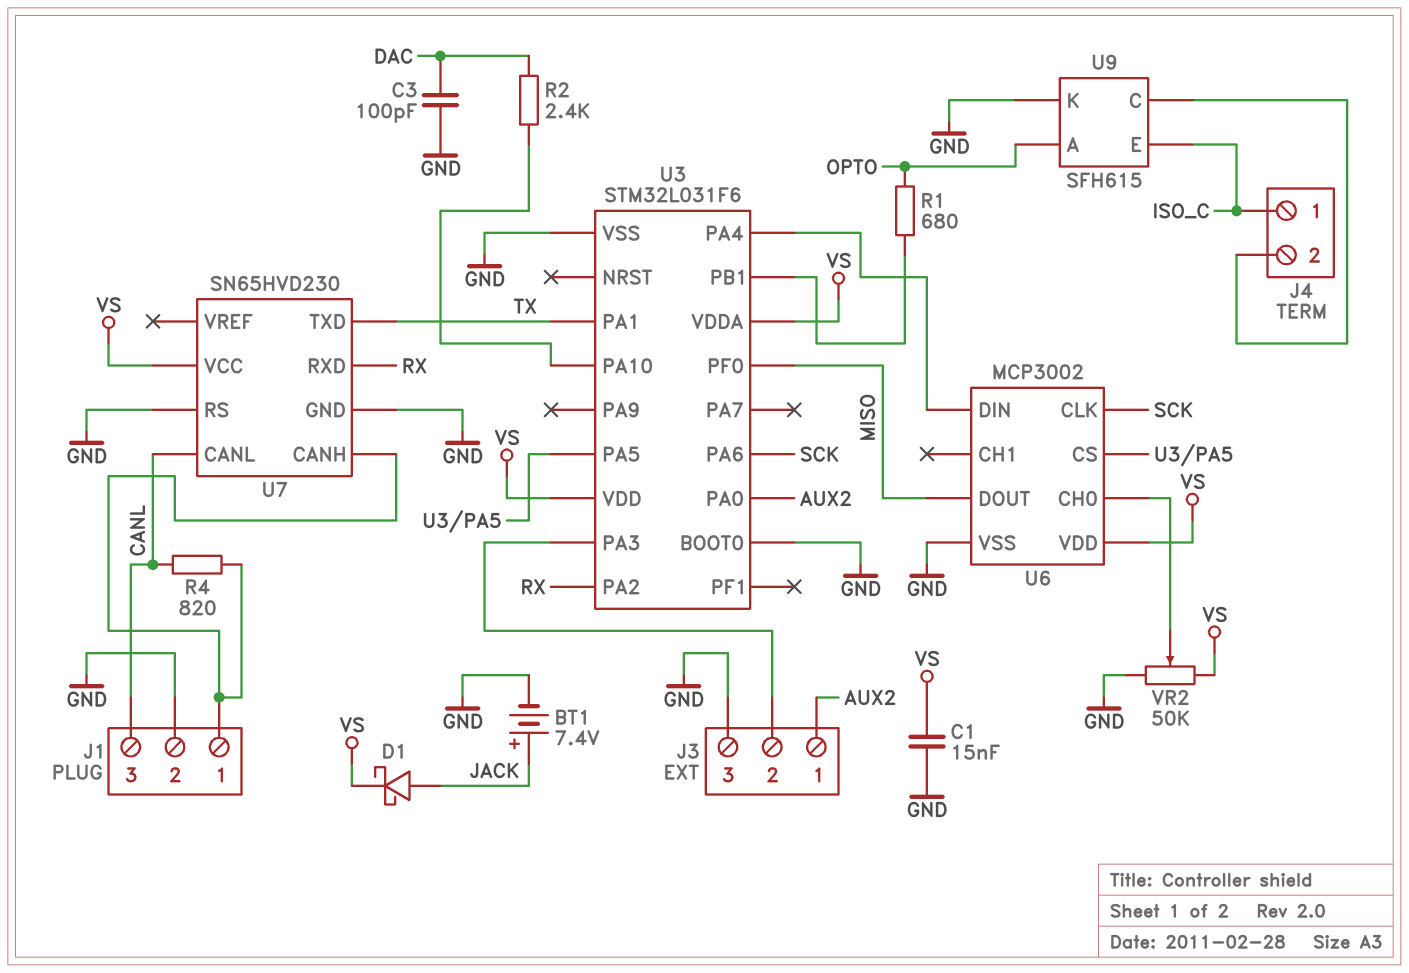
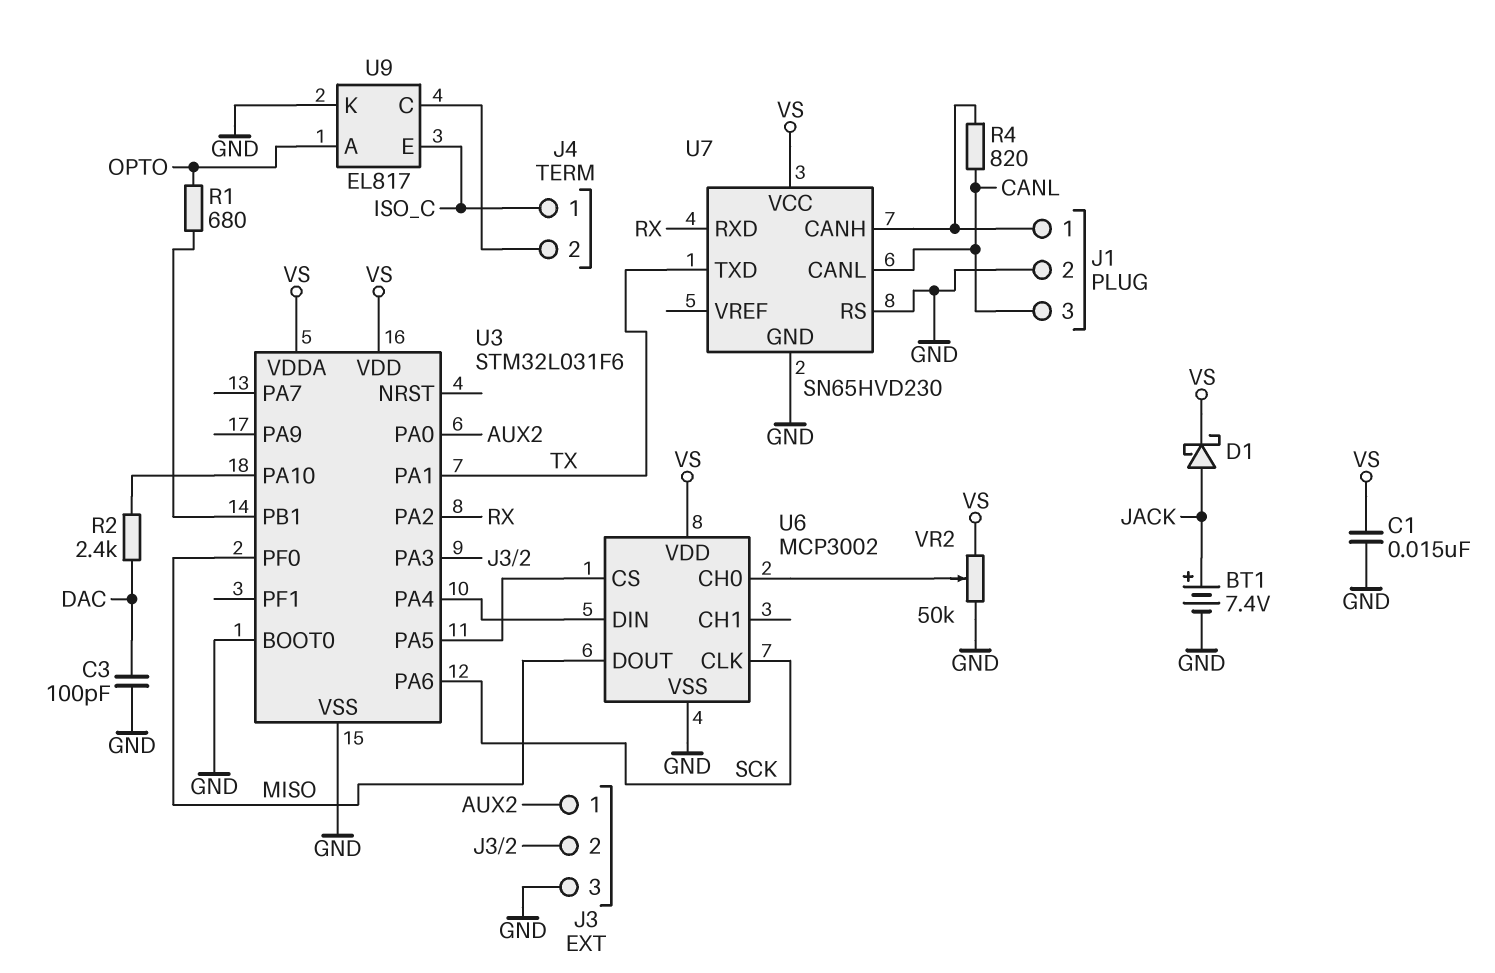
U9: SFH615 -> EL817

